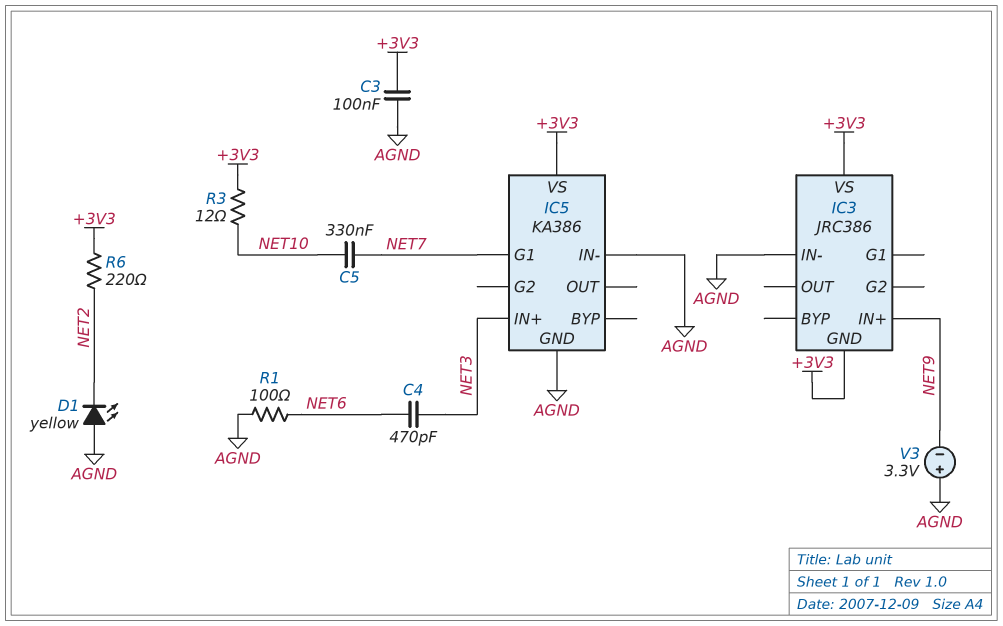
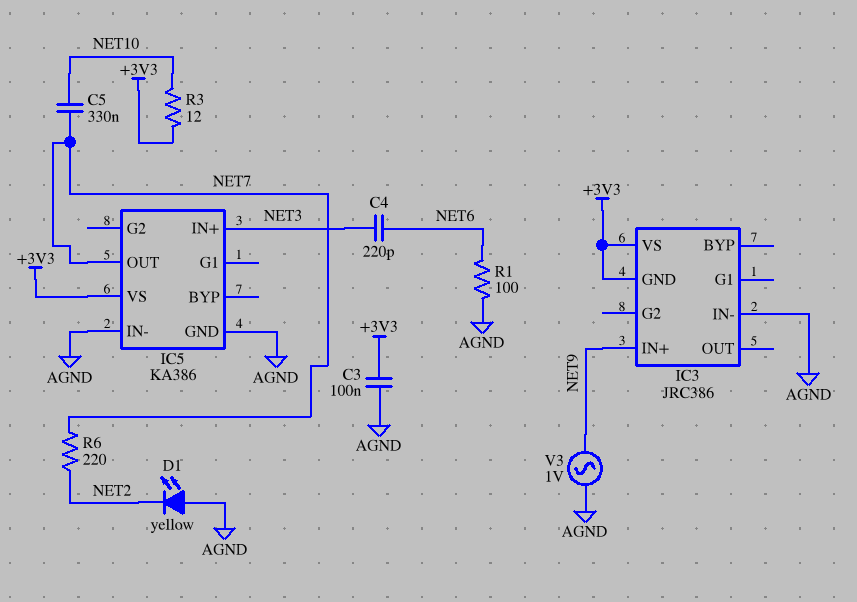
C4: 470pF (NET3, NET6) -> 220pF (NET3, NET6)
IC5 pin G1: NET7 -> none
IC5 pin OUT: none -> NET7
R6: 220 (+3V3, NET2) -> 220 (NET2, NET7)
V3: 3.3V (plus AGND, minus NET9) -> AC 1V (AGND, NET9)

